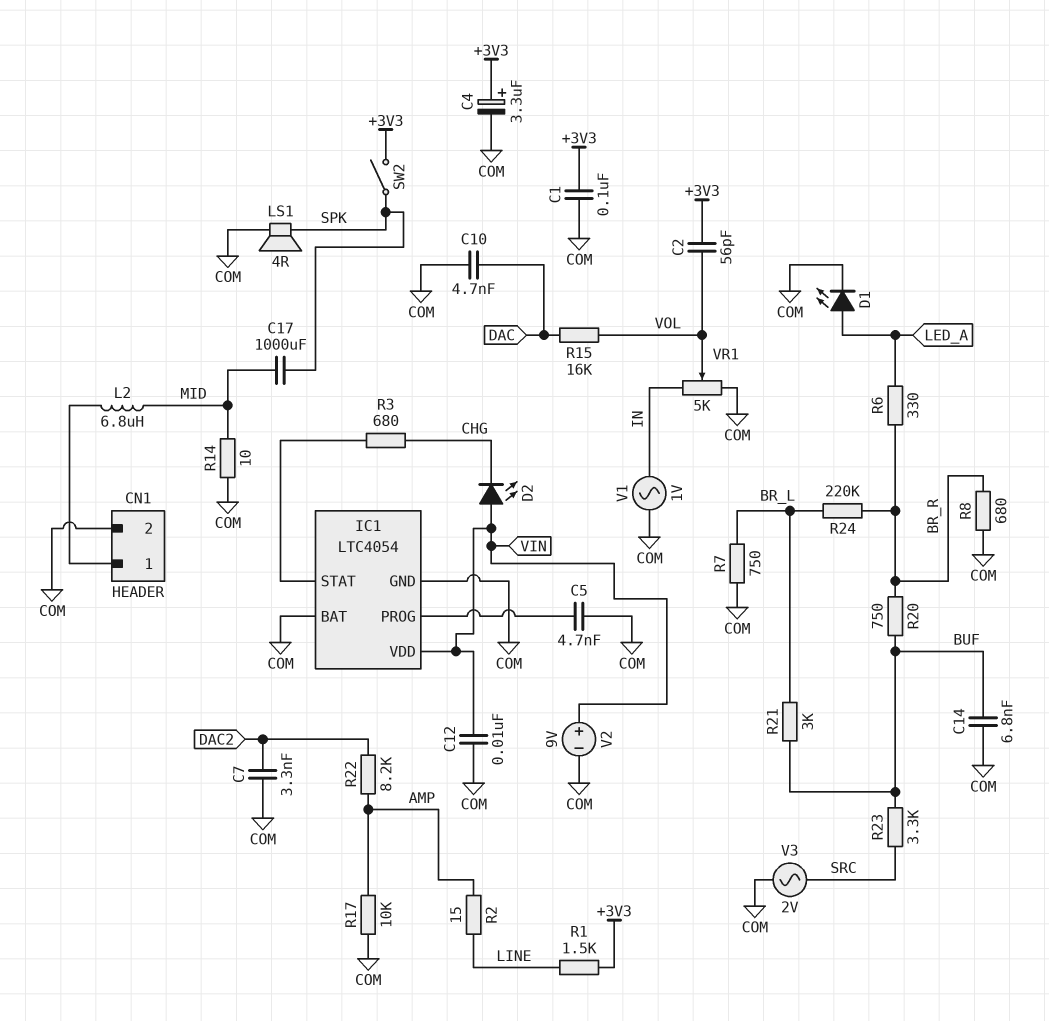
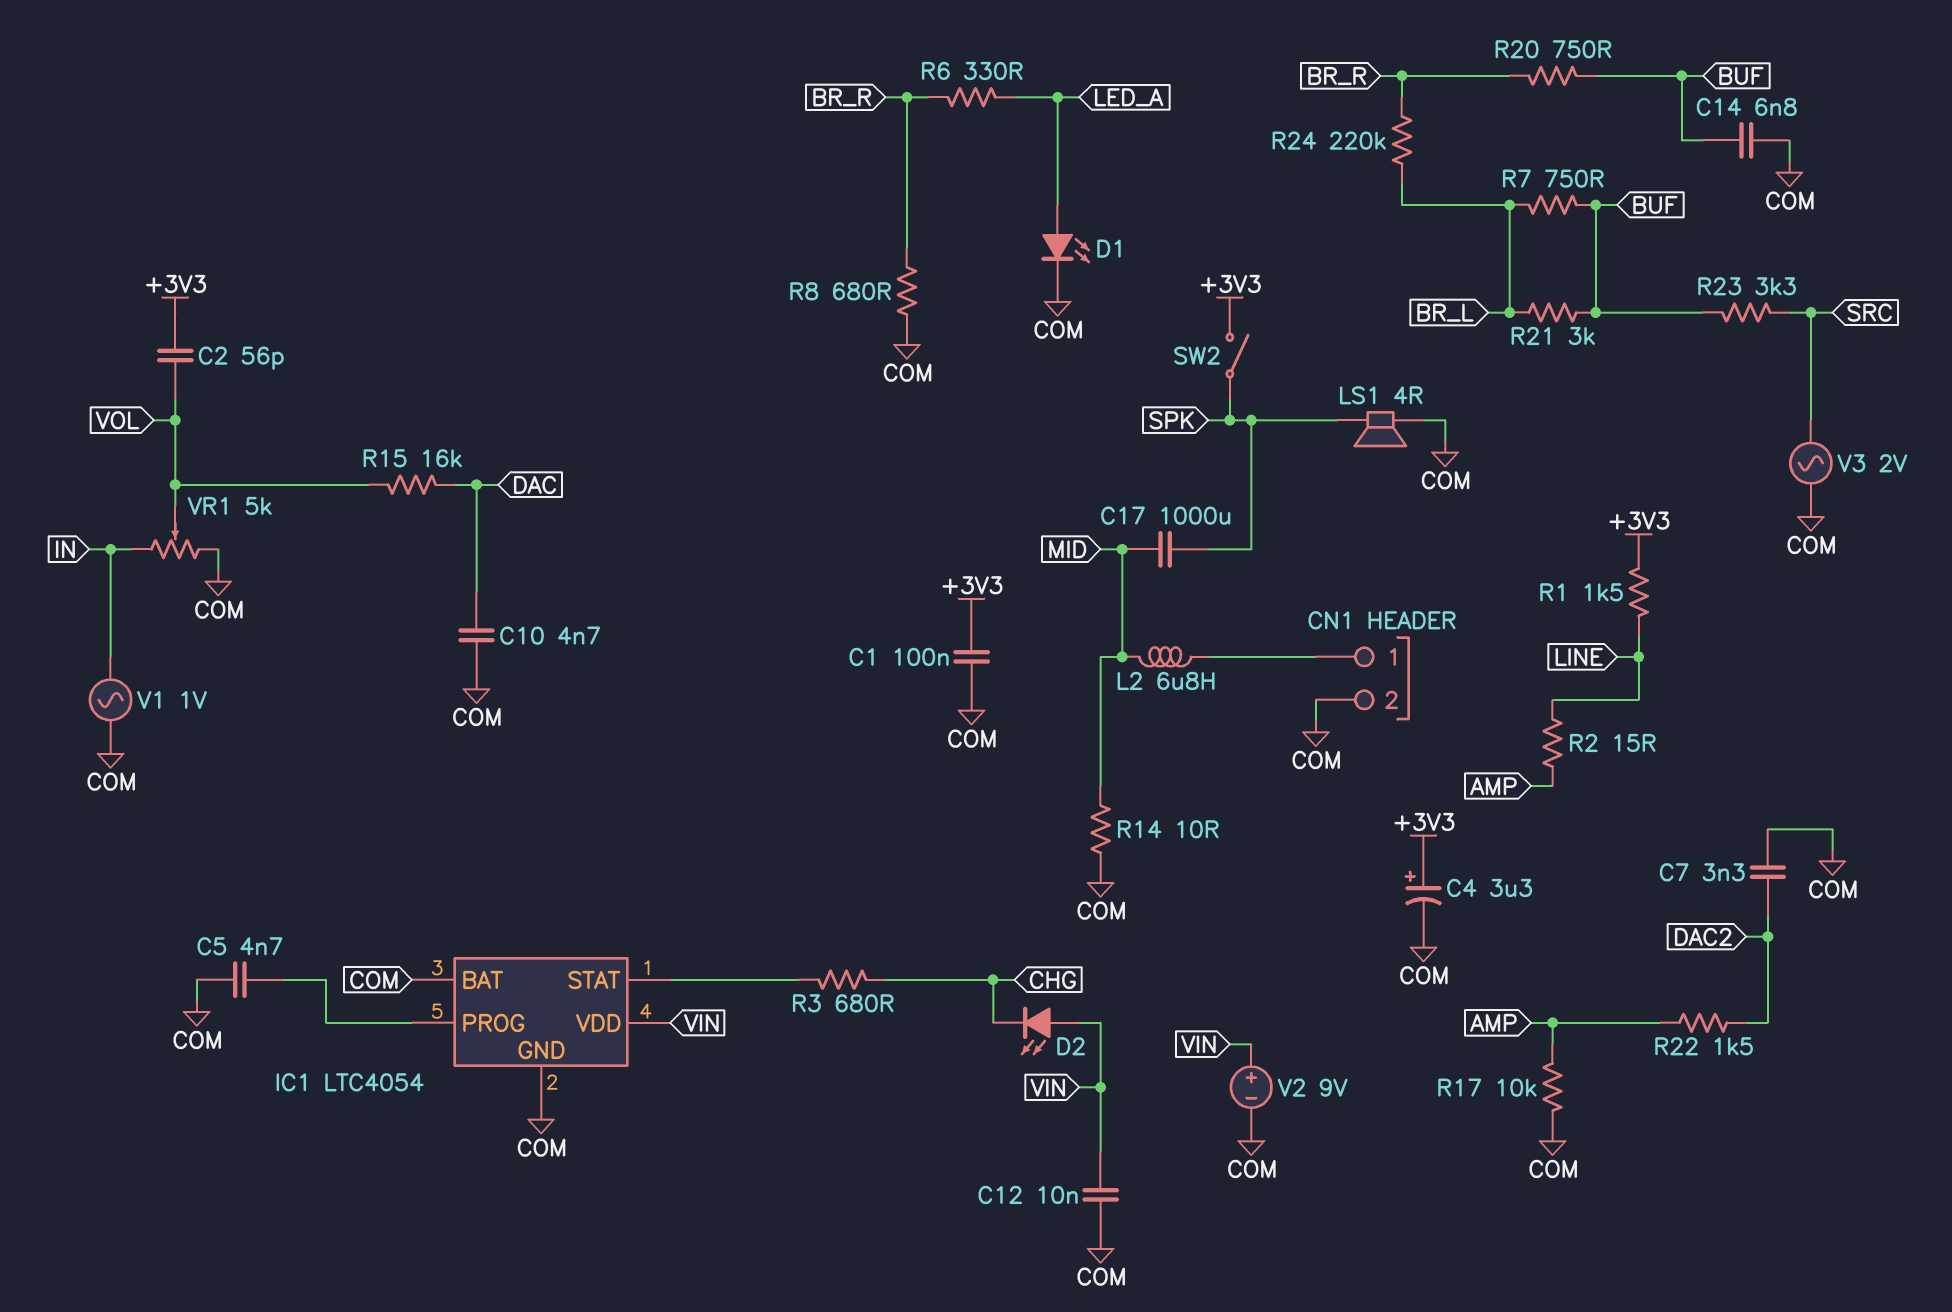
R7: 750 (BR_L, COM) -> 750 (BR_L, BUF)
R22: 8.2k (AMP, DAC2) -> 1.5k (AMP, DAC2)

